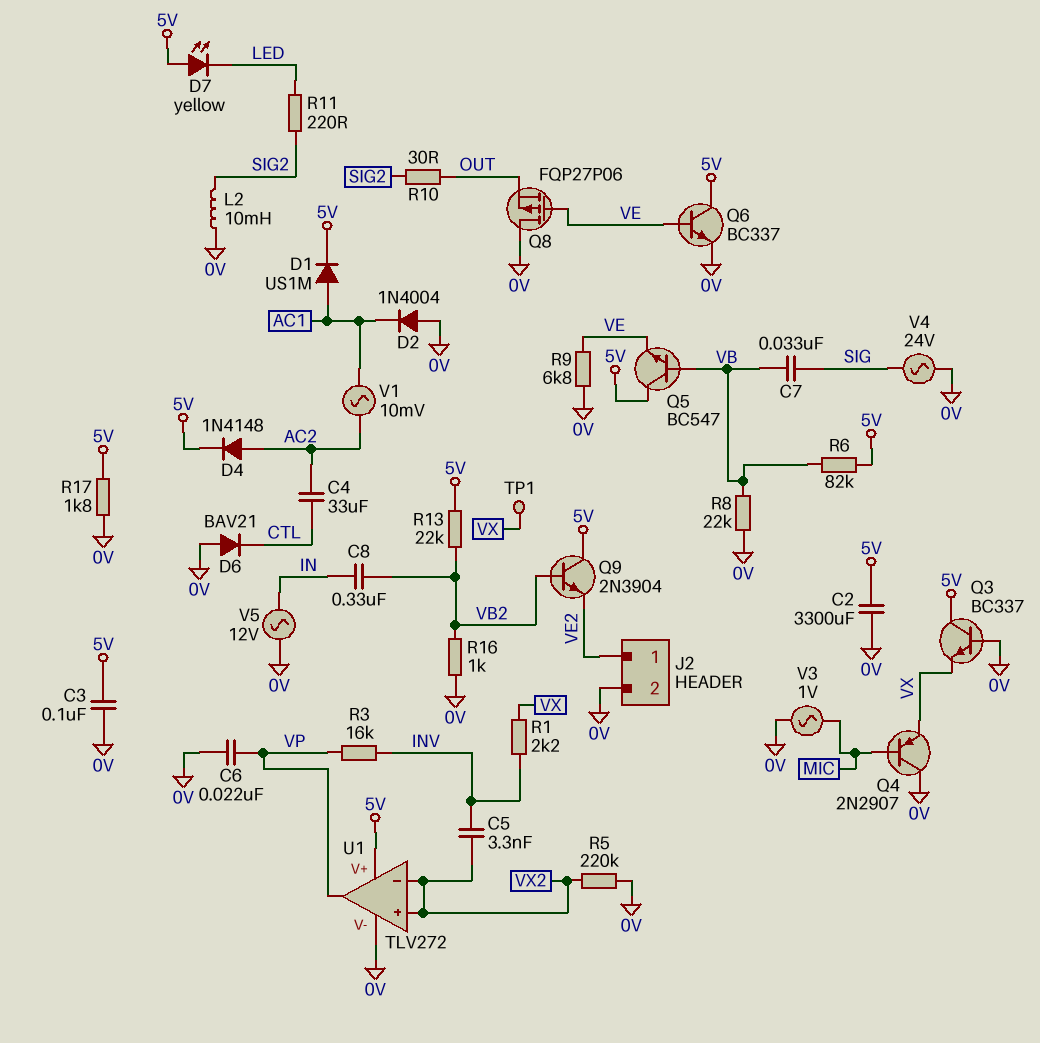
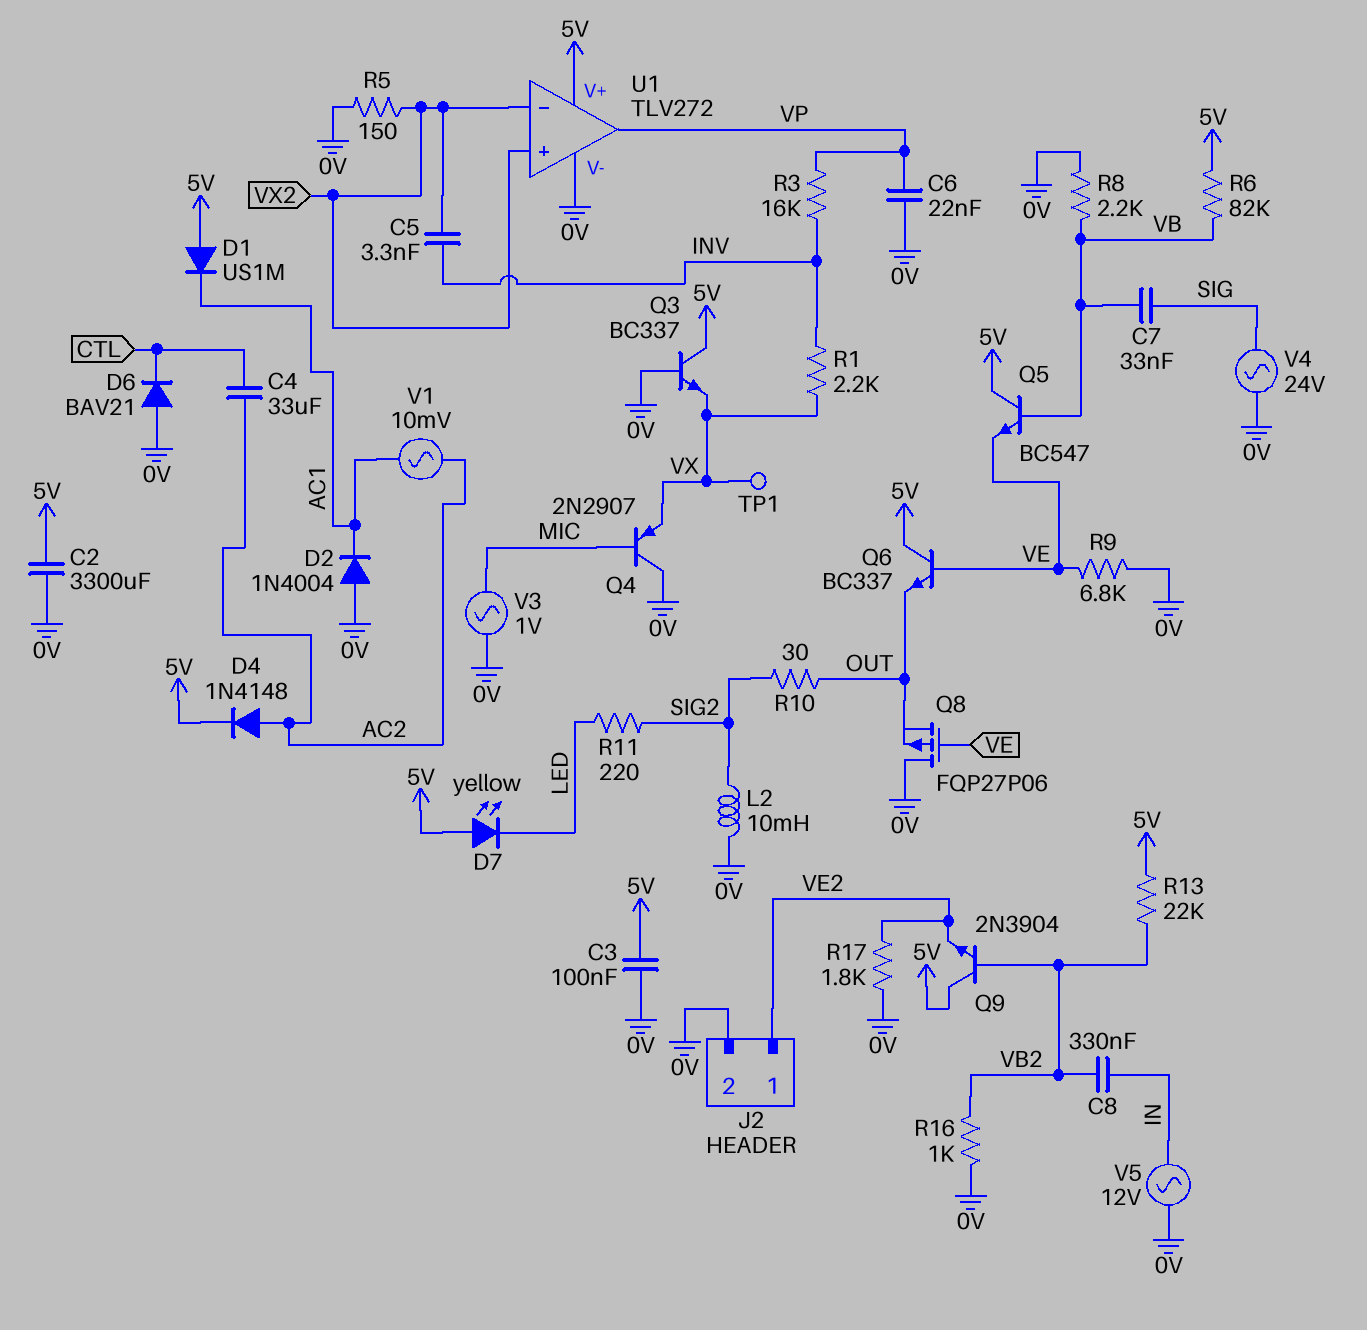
D1: diode US1M (A AC1, K 5V) -> diode US1M (A 5V, K AC1)
Q6: NPN BC337 (B VE, C 5V, E 0V) -> NPN BC337 (B VE, C 5V, E OUT)
R5: 220k (0V, VX2) -> 150 (0V, VX2)
R8: 22k (0V, VB) -> 2.2k (0V, VB)
R17: 1.8k (0V, 5V) -> 1.8k (0V, VE2)

